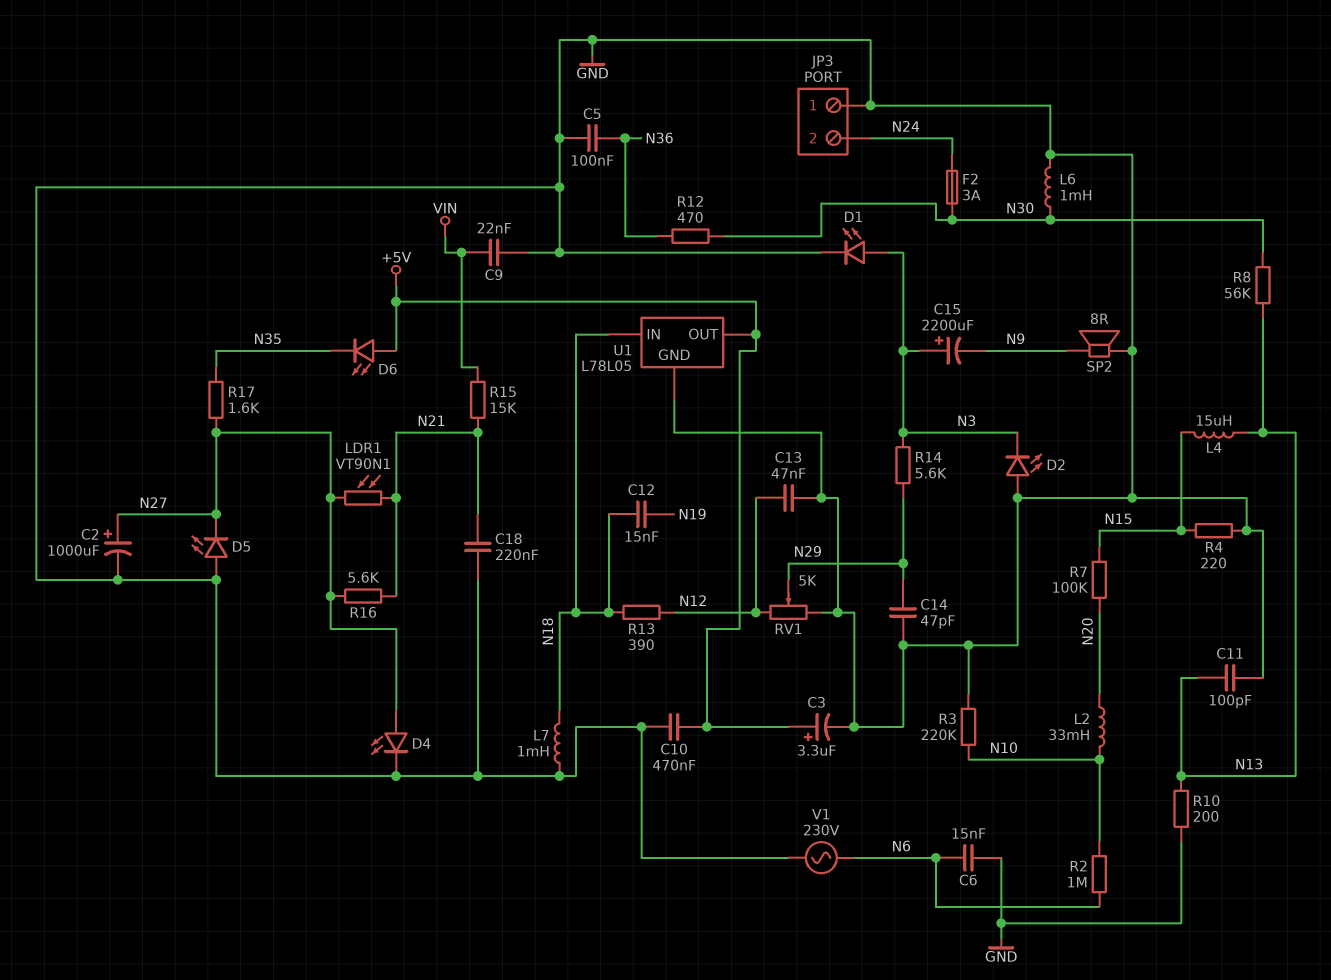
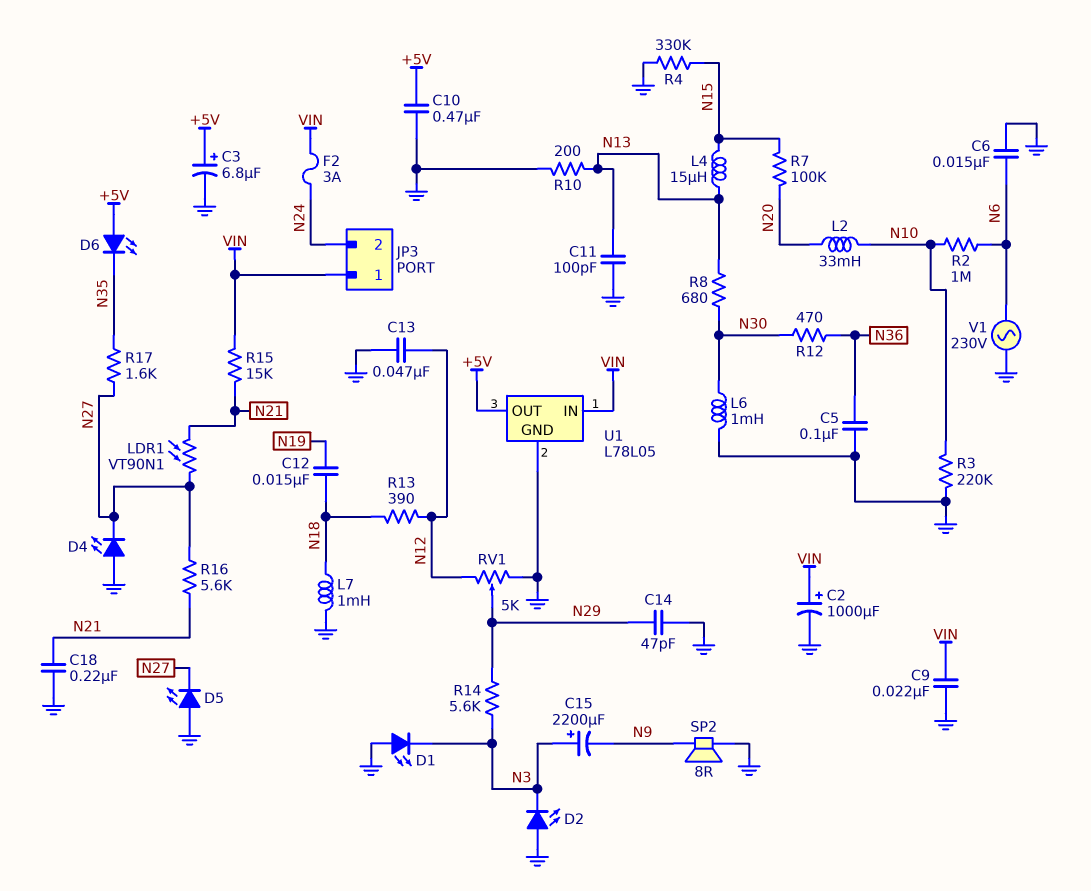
C2: 1000uF (plus N27, minus GND) -> 1000uF (plus VIN, minus GND)
C3: 3.3uF (plus +5V, minus GND) -> 6.8uF (plus +5V, minus GND)
D1: LED (A N3, K GND) -> LED (A GND, K N3)
D4: LED (A N27, K GND) -> LED (A GND, K N27)
F2: 3A (N24, N30) -> 3A (N24, VIN)
JP3 pin 1: GND -> VIN
R4: 220 (GND, N15) -> 330k (GND, N15)
R8: 56k (N13, N30) -> 680 (N13, N30)
U1 pin IN: N18 -> VIN

